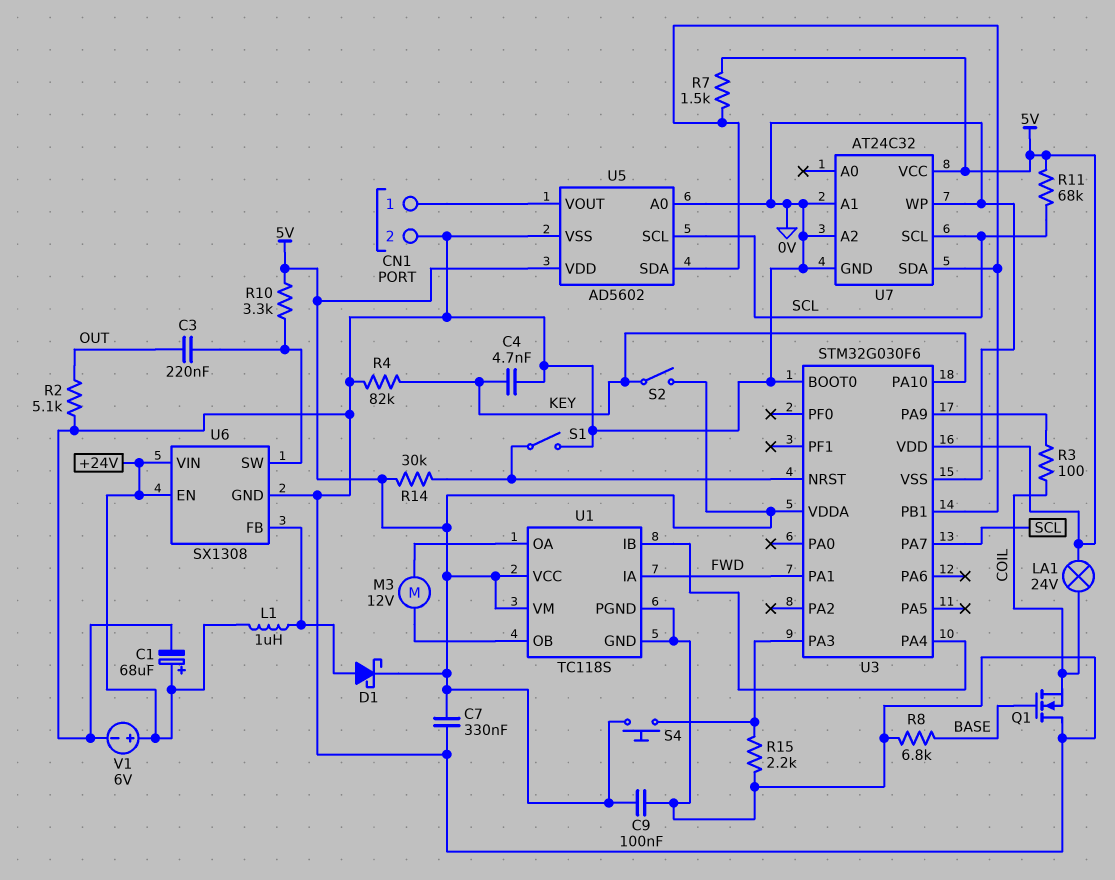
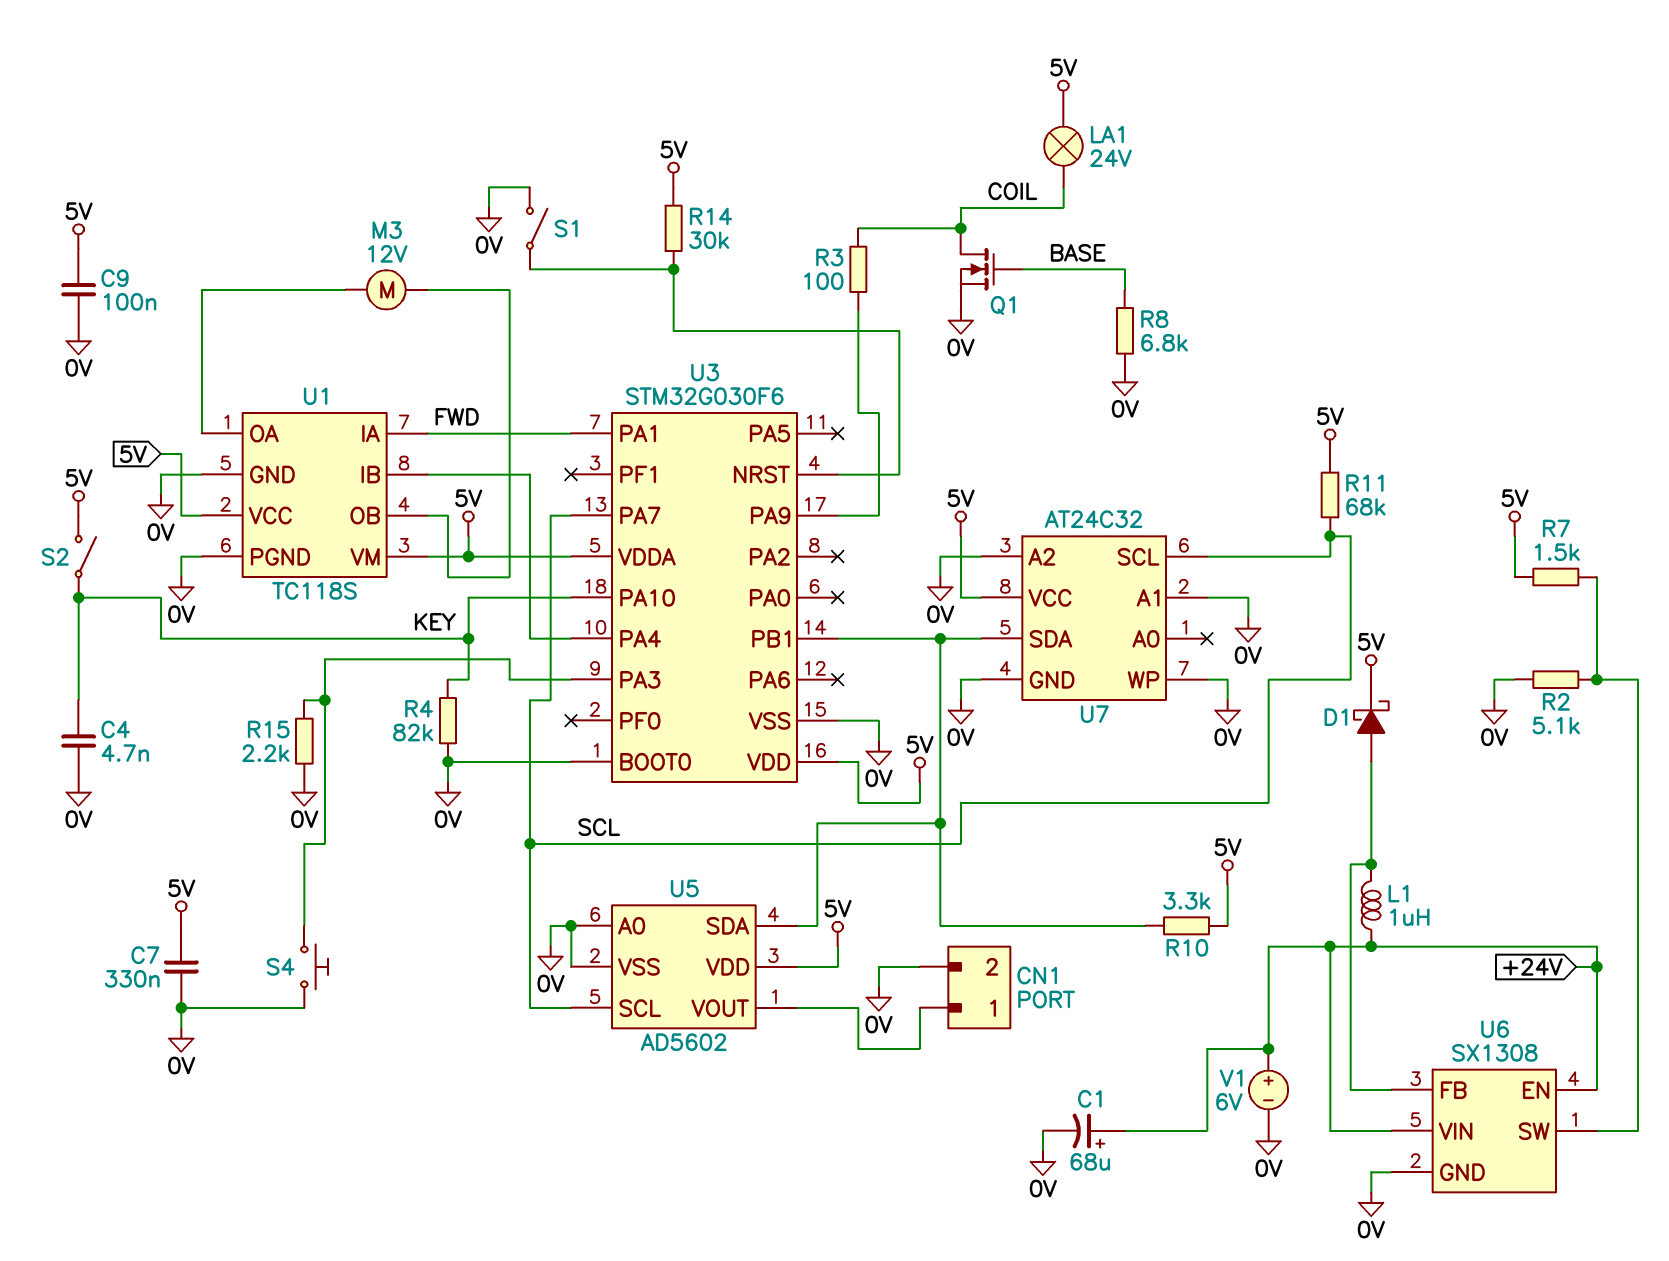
C3: 220nF (OUT, U6/SW) -> none
Q1: NMOS (G BASE, D 0V, S COIL) -> NMOS (G BASE, D COIL, S 0V)
R2: 5.1k (0V, OUT) -> 5.1k (0V, U6/SW)
R7: 1.5k (5V, U3/PB1) -> 1.5k (5V, U6/SW)
R10: 3.3k (5V, U6/SW) -> 3.3k (5V, U3/PB1)
S4: button (5V, U3/PA3) -> button (0V, U3/PA3)

